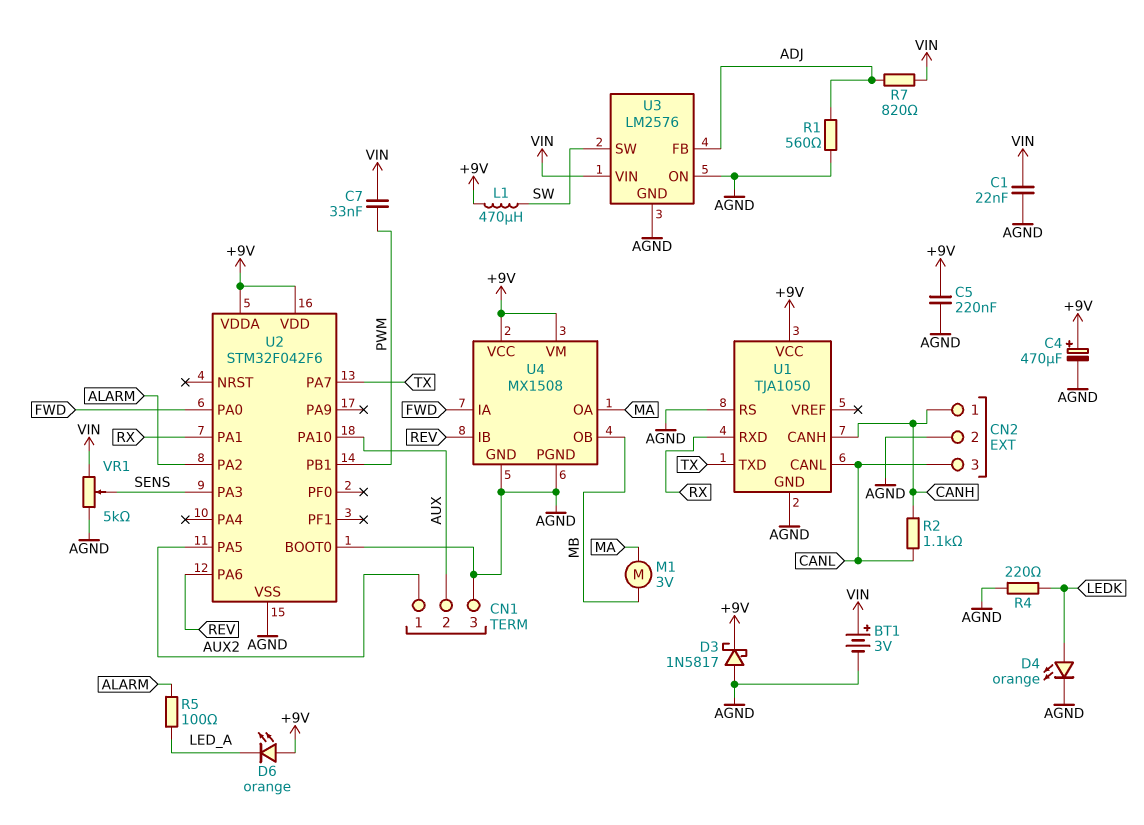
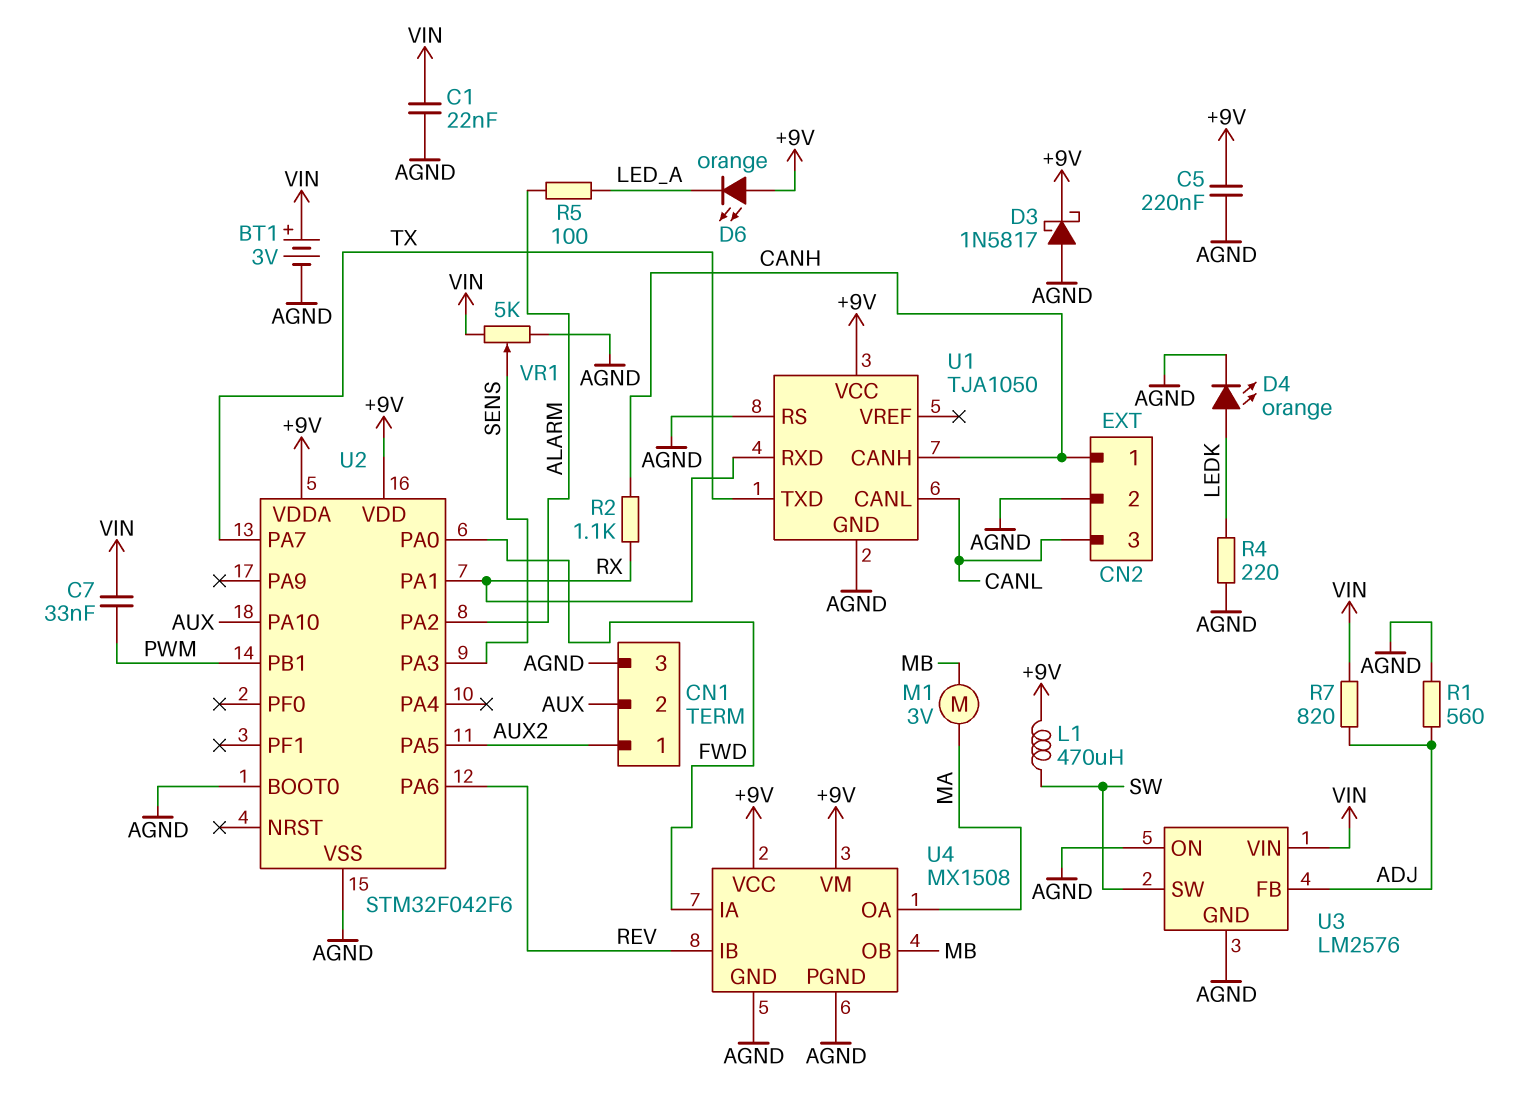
C4: 470uF (plus +9V, minus AGND) -> none
R2: 1.1k (CANH, CANL) -> 1.1k (CANH, RX)

